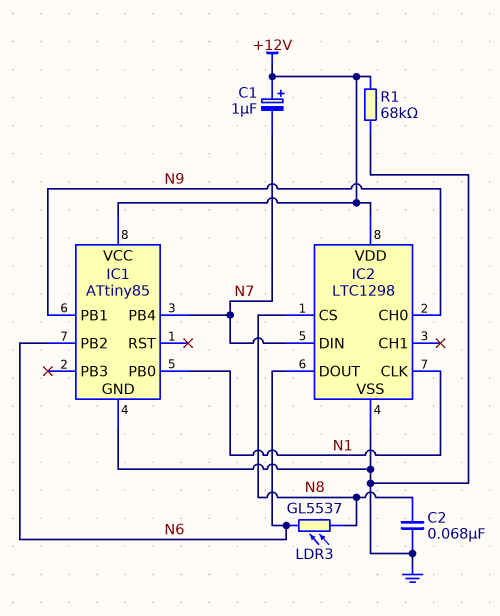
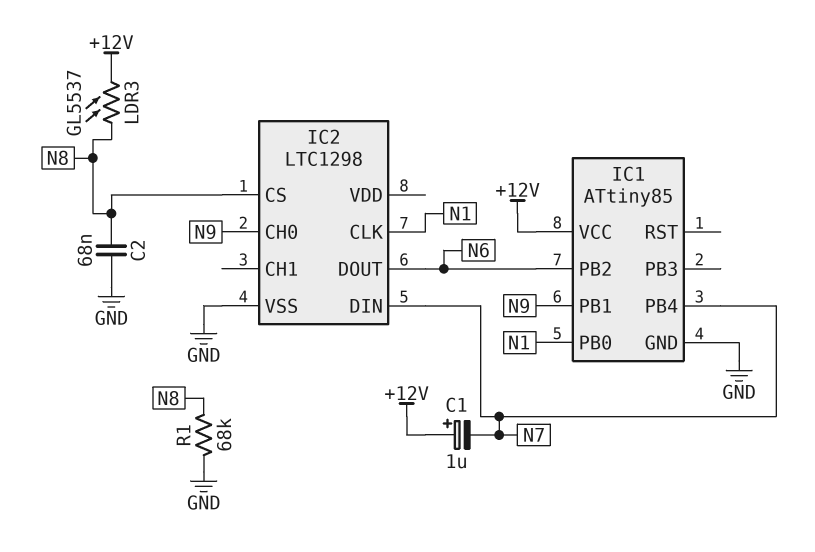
IC2 pin VDD: +12V -> none
LDR3: GL5537 (N6, N8) -> GL5537 (+12V, N8)
R1: 68k (+12V, GND) -> 68k (GND, N8)

